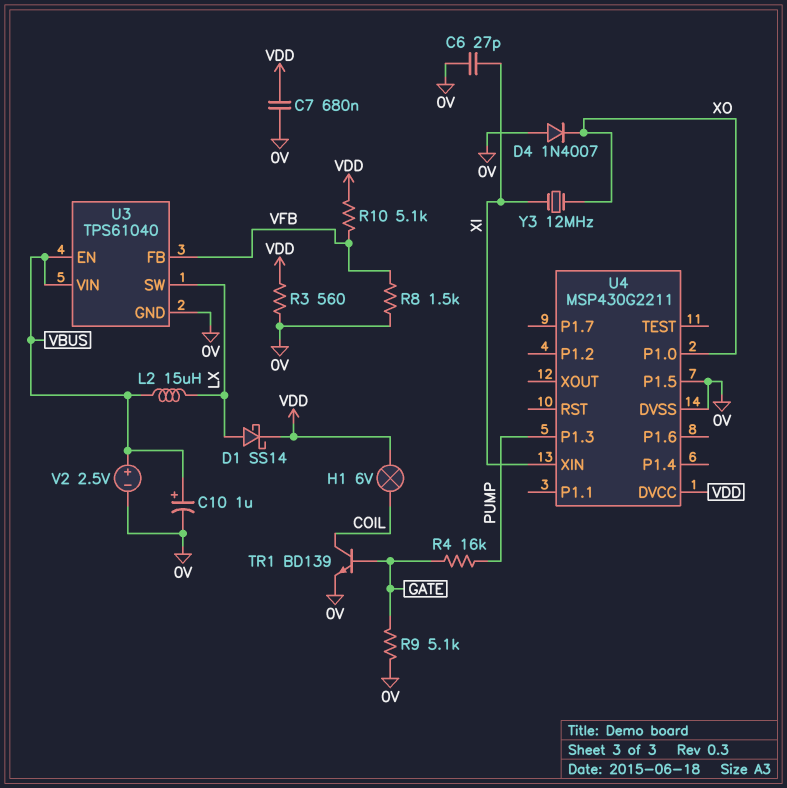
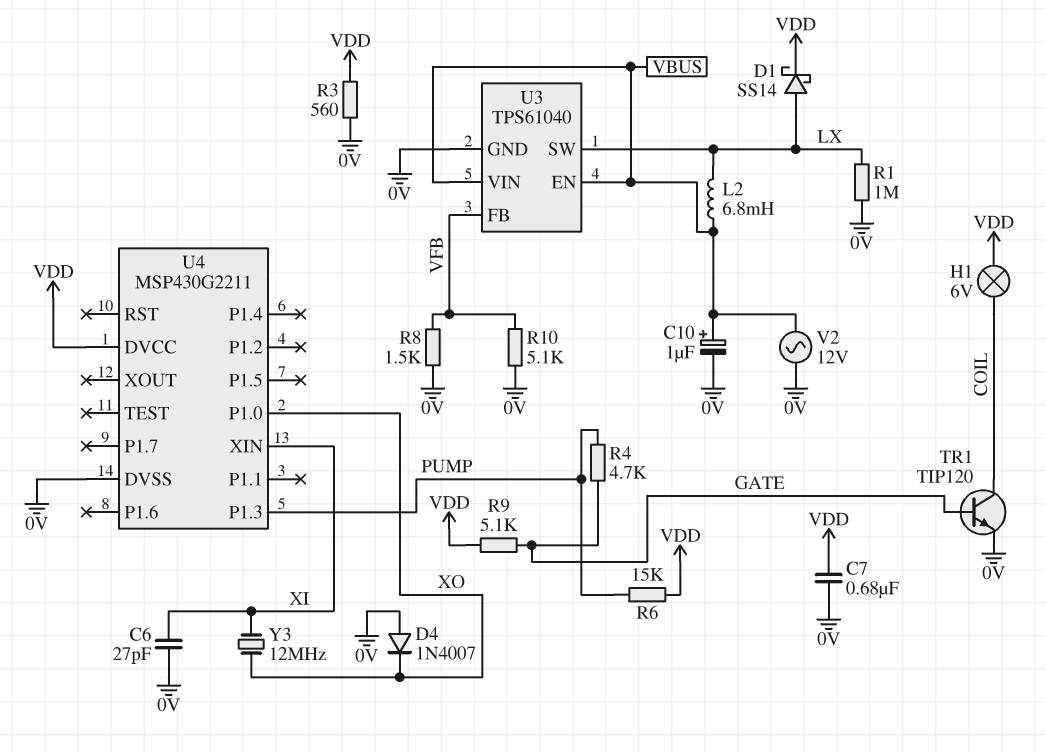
L2: 15uH (LX, VBUS) -> 6.8mH (LX, VBUS)
R1: none -> 1M (0V, LX)
R4: 16k (GATE, PUMP) -> 4.7k (GATE, PUMP)
R6: none -> 15k (PUMP, VDD)
R9: 5.1k (0V, GATE) -> 5.1k (GATE, VDD)
R10: 5.1k (VDD, VFB) -> 5.1k (0V, VFB)
TR1: NPN BD139 (B GATE, C COIL, E 0V) -> NPN TIP120 (B GATE, C COIL, E 0V)
U4 pin P1.5: 0V -> none
V2: 2.5V (plus VBUS, minus 0V) -> AC 12V (0V, VBUS)

